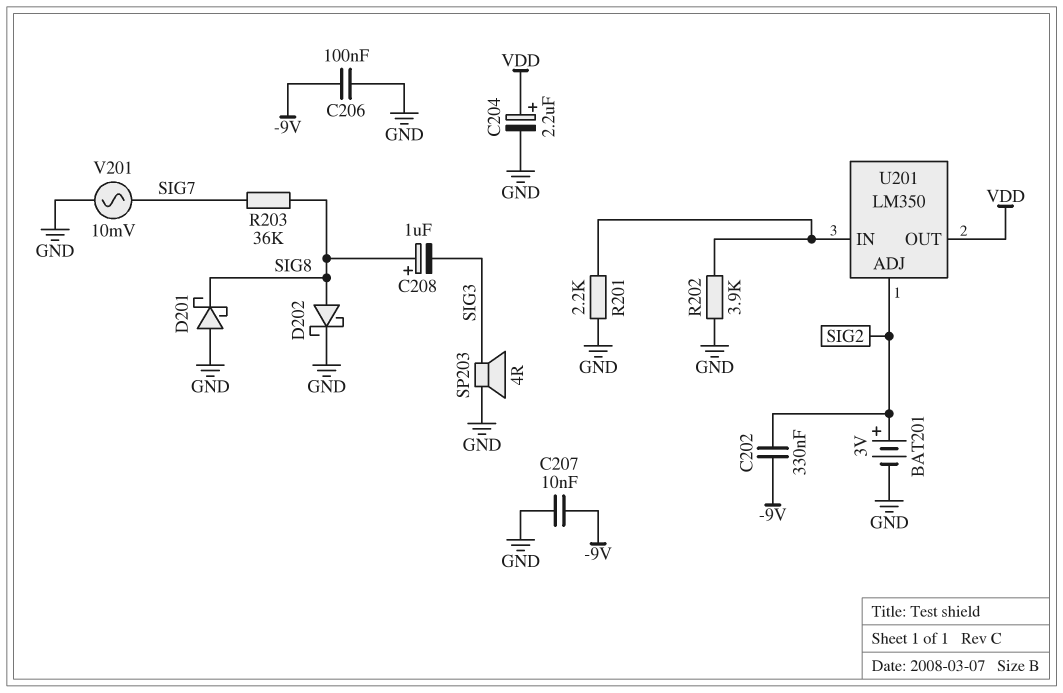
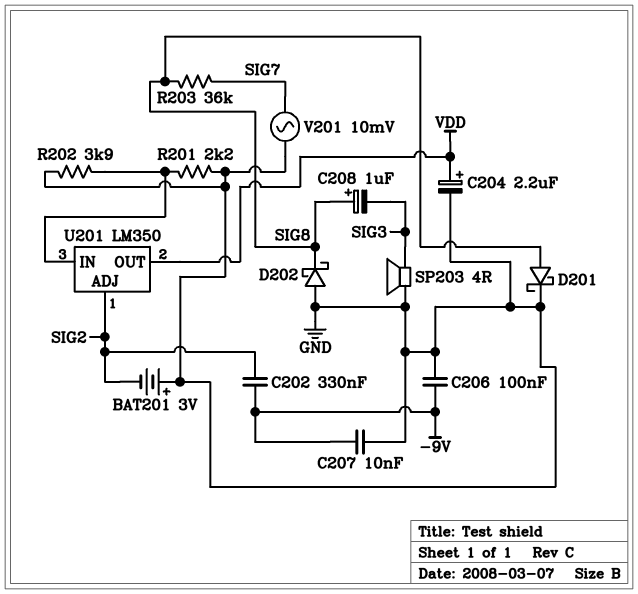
BAT201: 3V (plus SIG2, minus GND) -> 3V (plus GND, minus SIG2)
D201: schottky (A GND, K SIG8) -> schottky (A SIG8, K GND)
D202: schottky (A SIG8, K GND) -> schottky (A GND, K SIG8)

